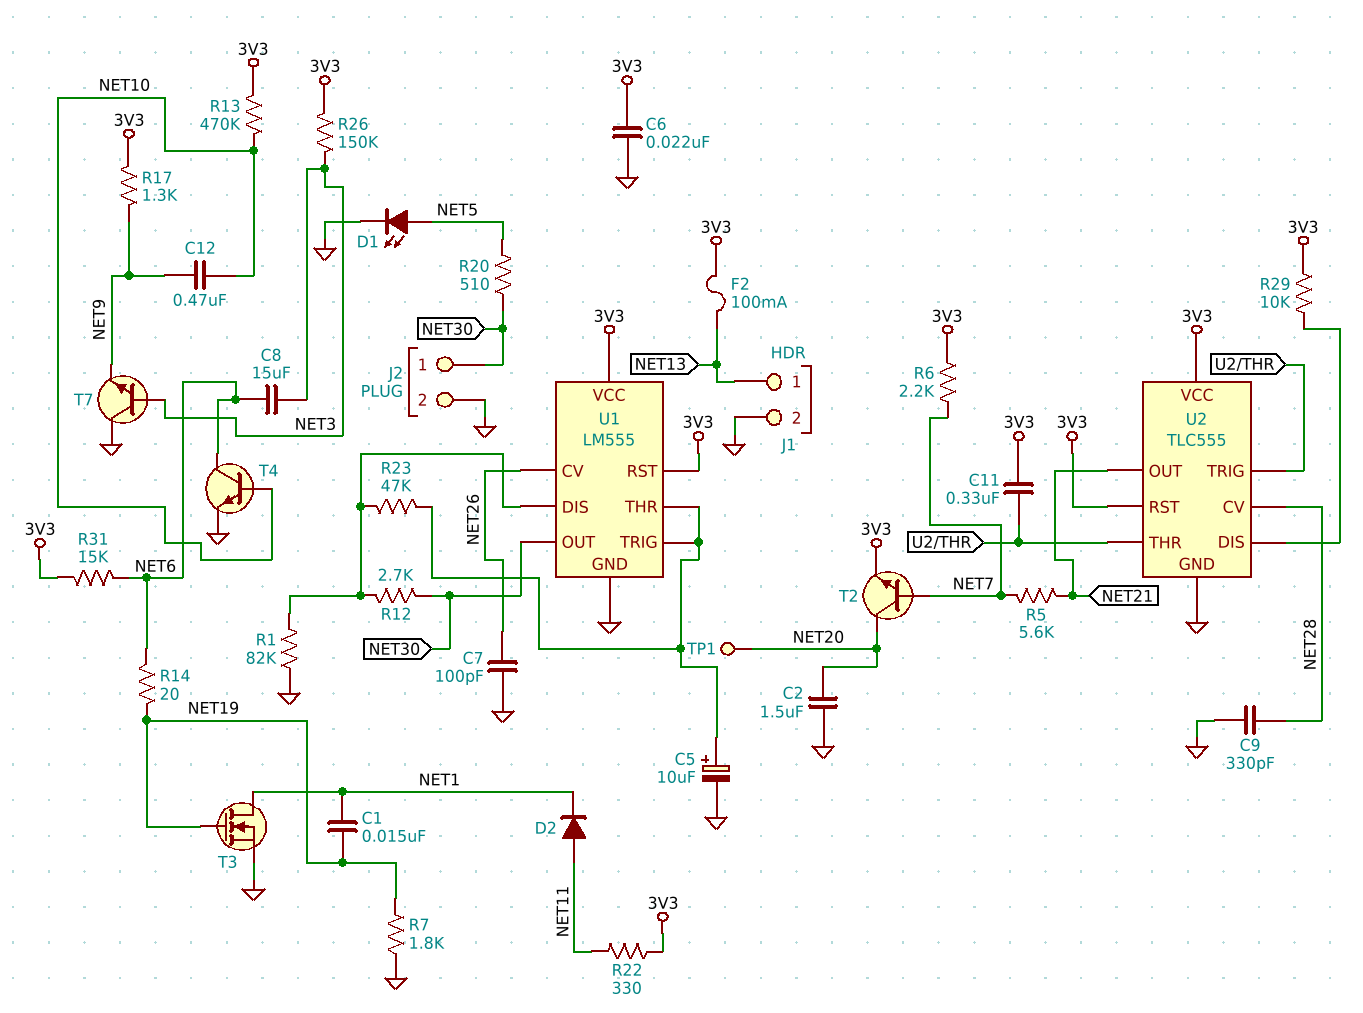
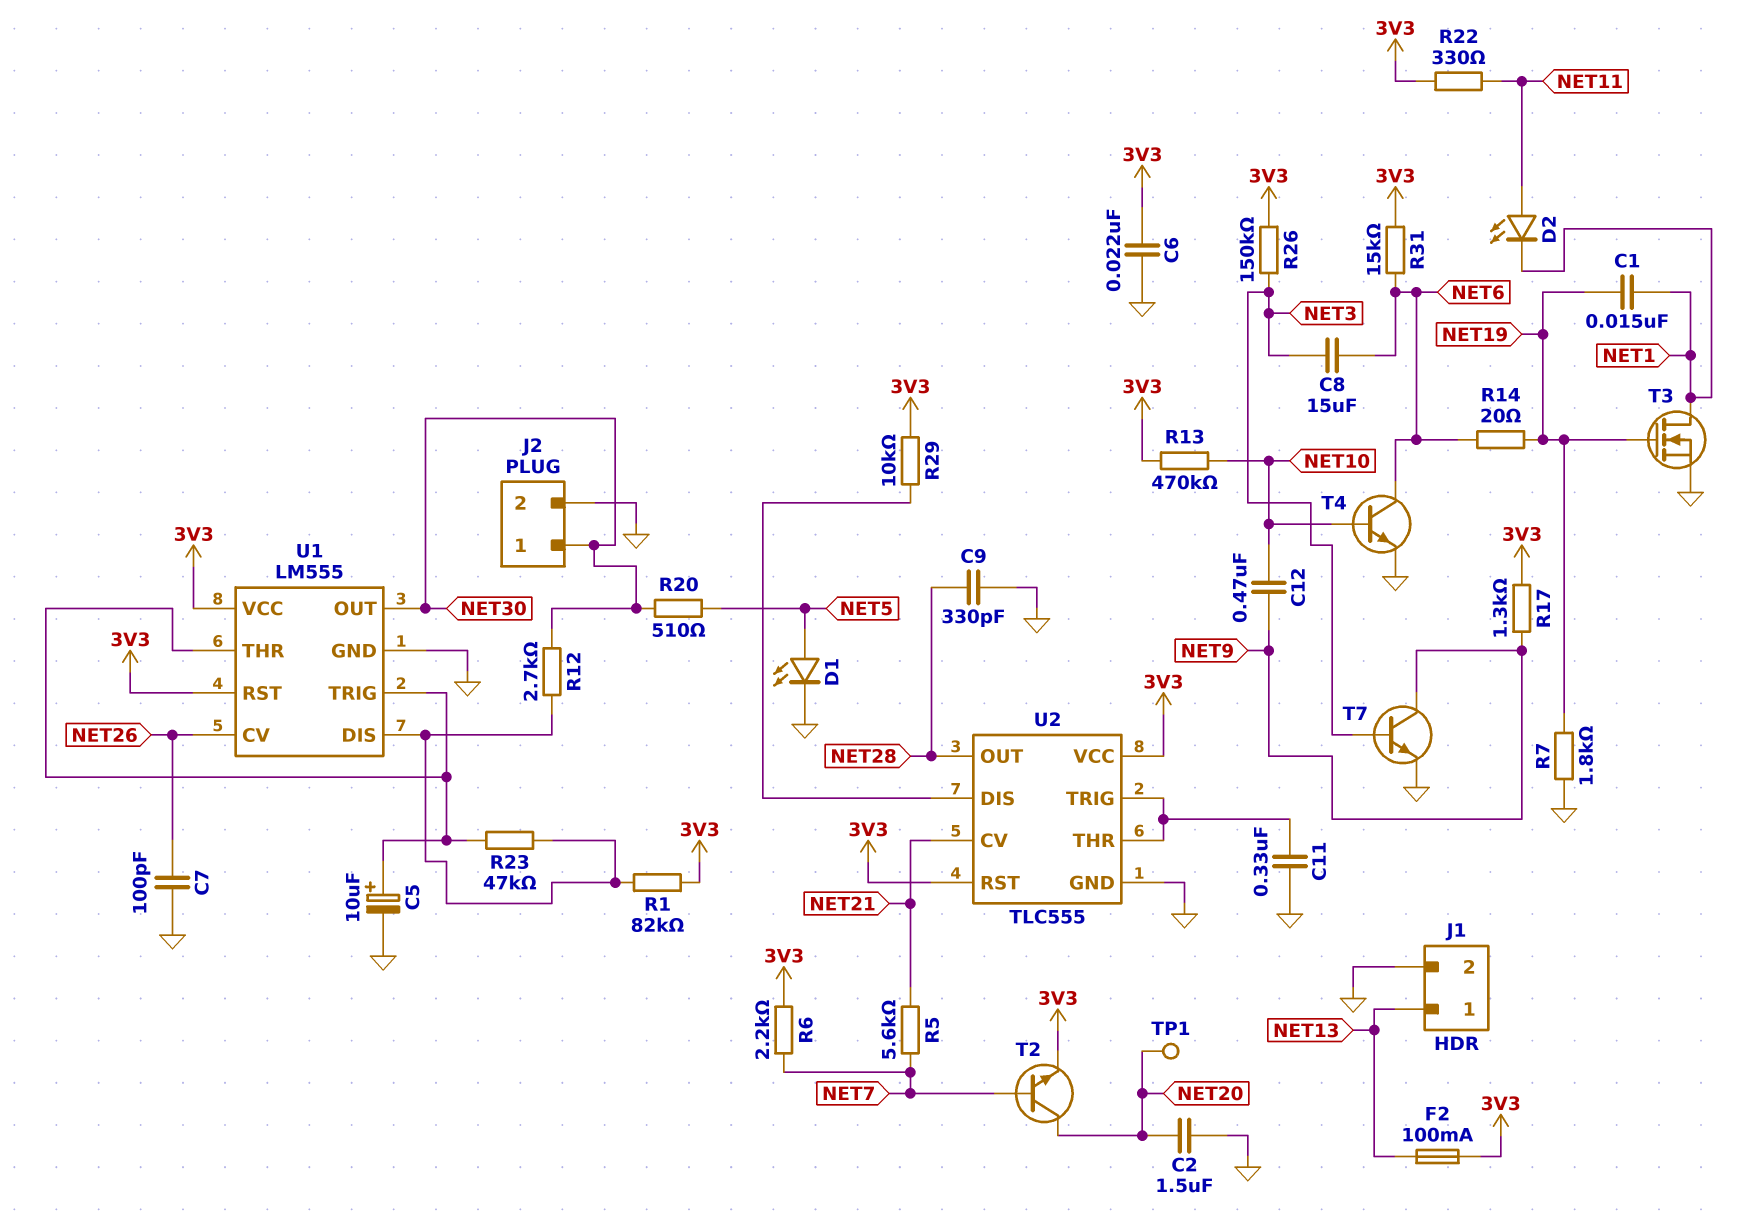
C11: 330nF (3V3, U2/THR) -> 330nF (GND, U2/THR)
D2: diode (A NET11, K NET1) -> LED (A NET11, K NET1)
R1: 82k (GND, U1/DIS) -> 82k (3V3, U1/DIS)
T7: NPN (B NET3, C GND, E NET9) -> NPN (B NET3, C NET9, E GND)
U2 pin CV: NET28 -> NET21
U2 pin OUT: NET21 -> NET28

